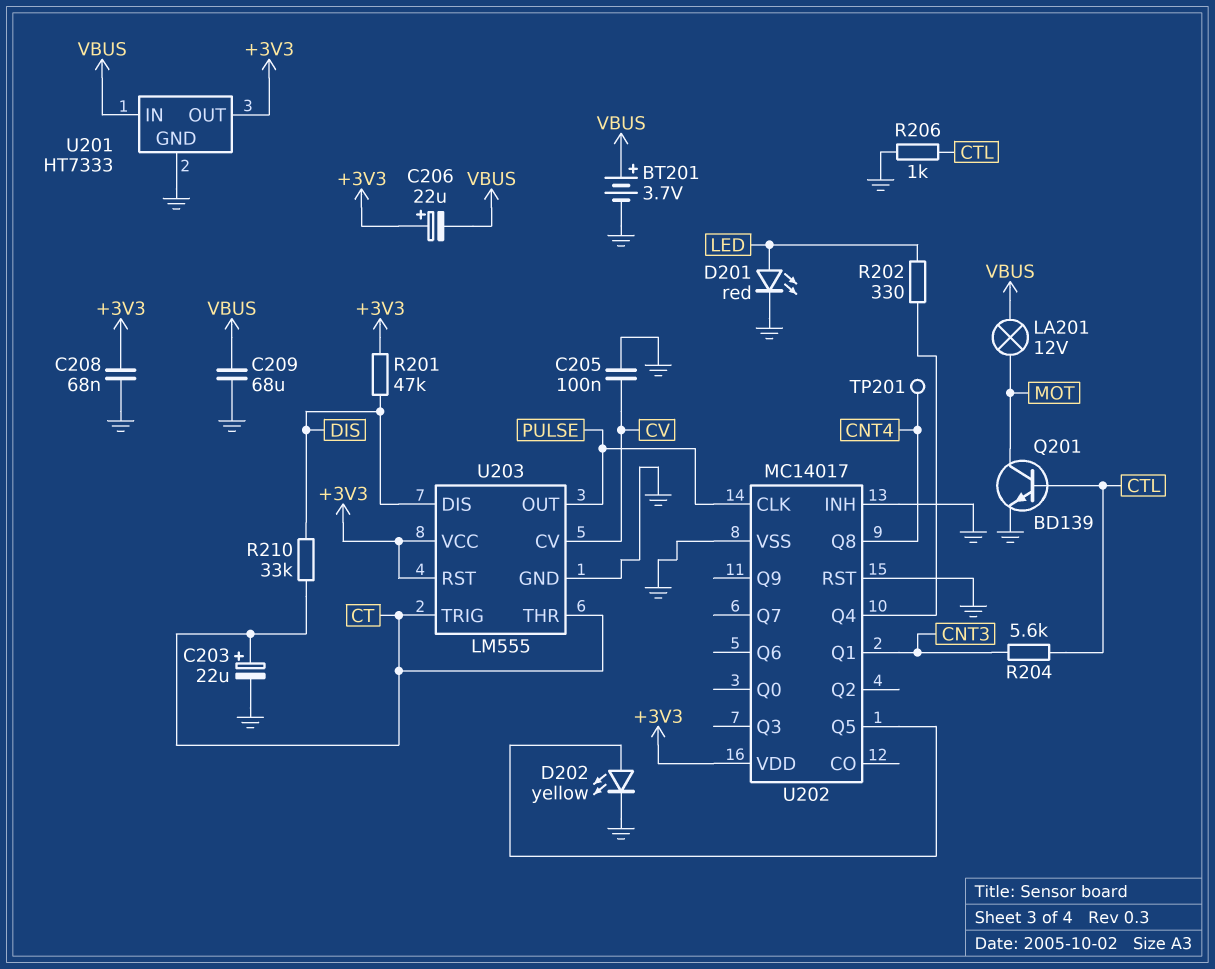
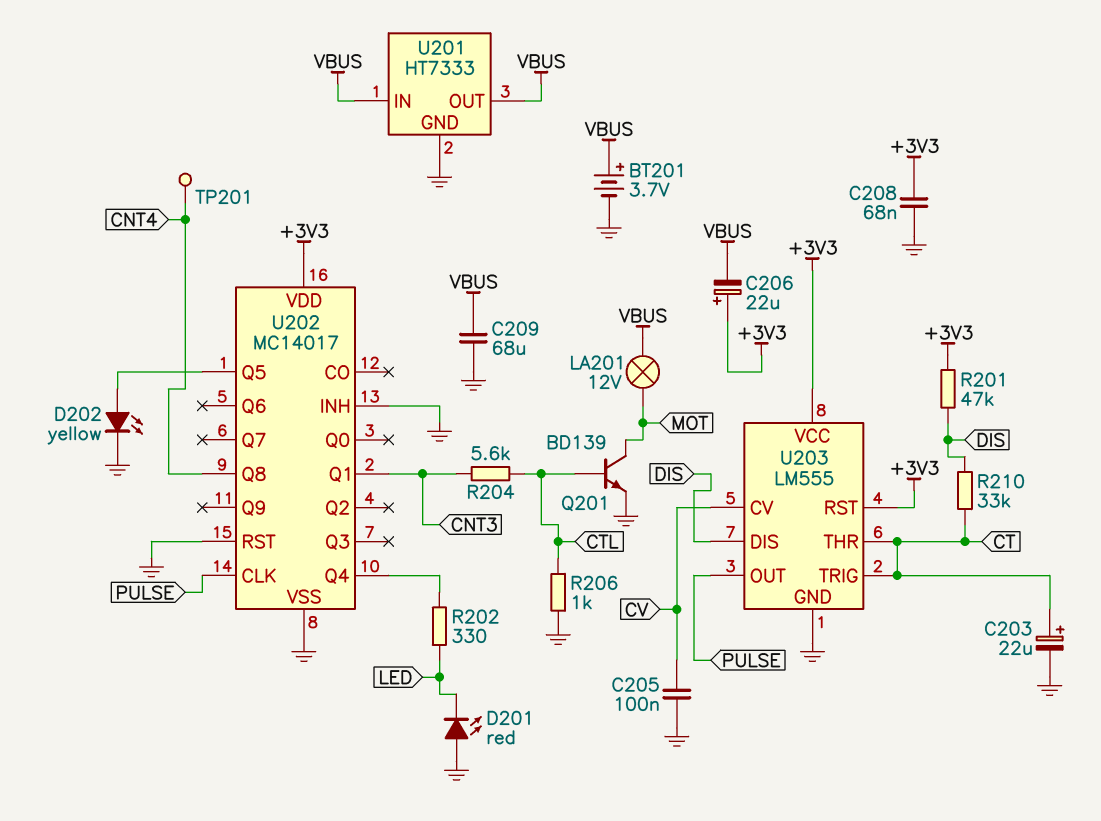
D201: LED red (A LED, K GND) -> LED red (A GND, K LED)
U201 pin OUT: +3V3 -> VBUS

